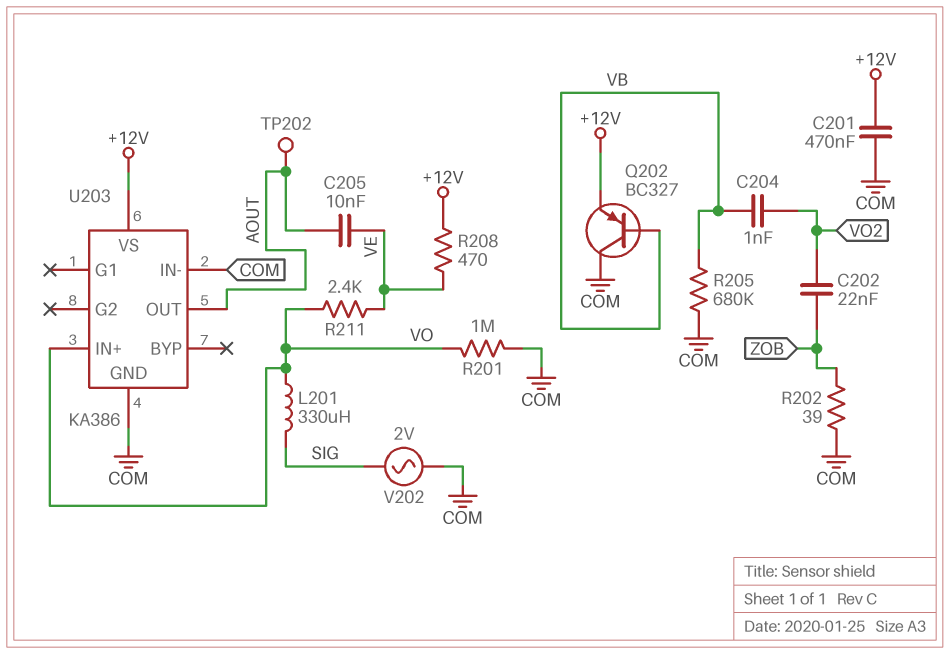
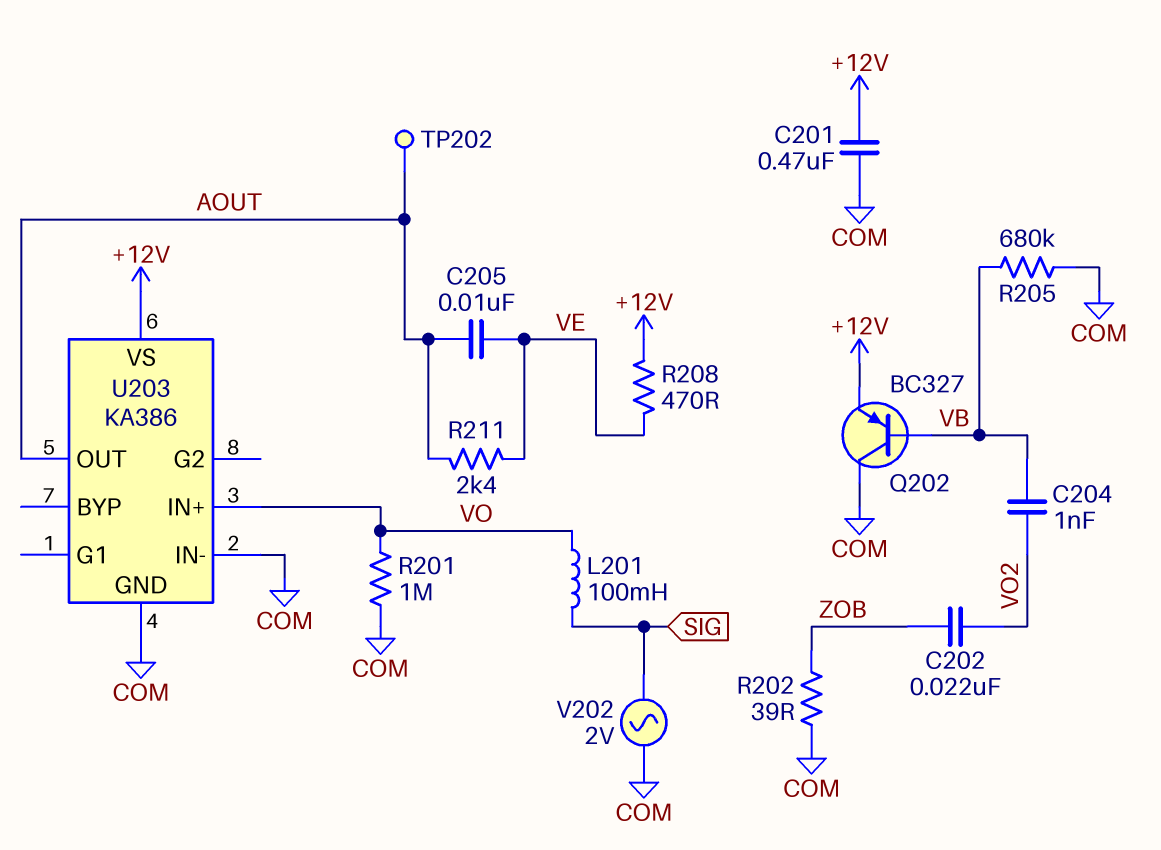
L201: 330uH (SIG, VO) -> 100mH (SIG, VO)
R211: 2.4k (VE, VO) -> 2.4k (AOUT, VE)

